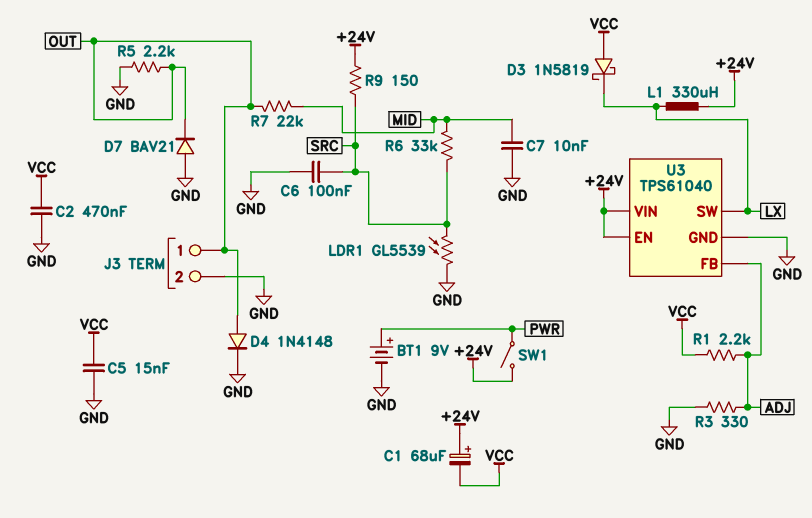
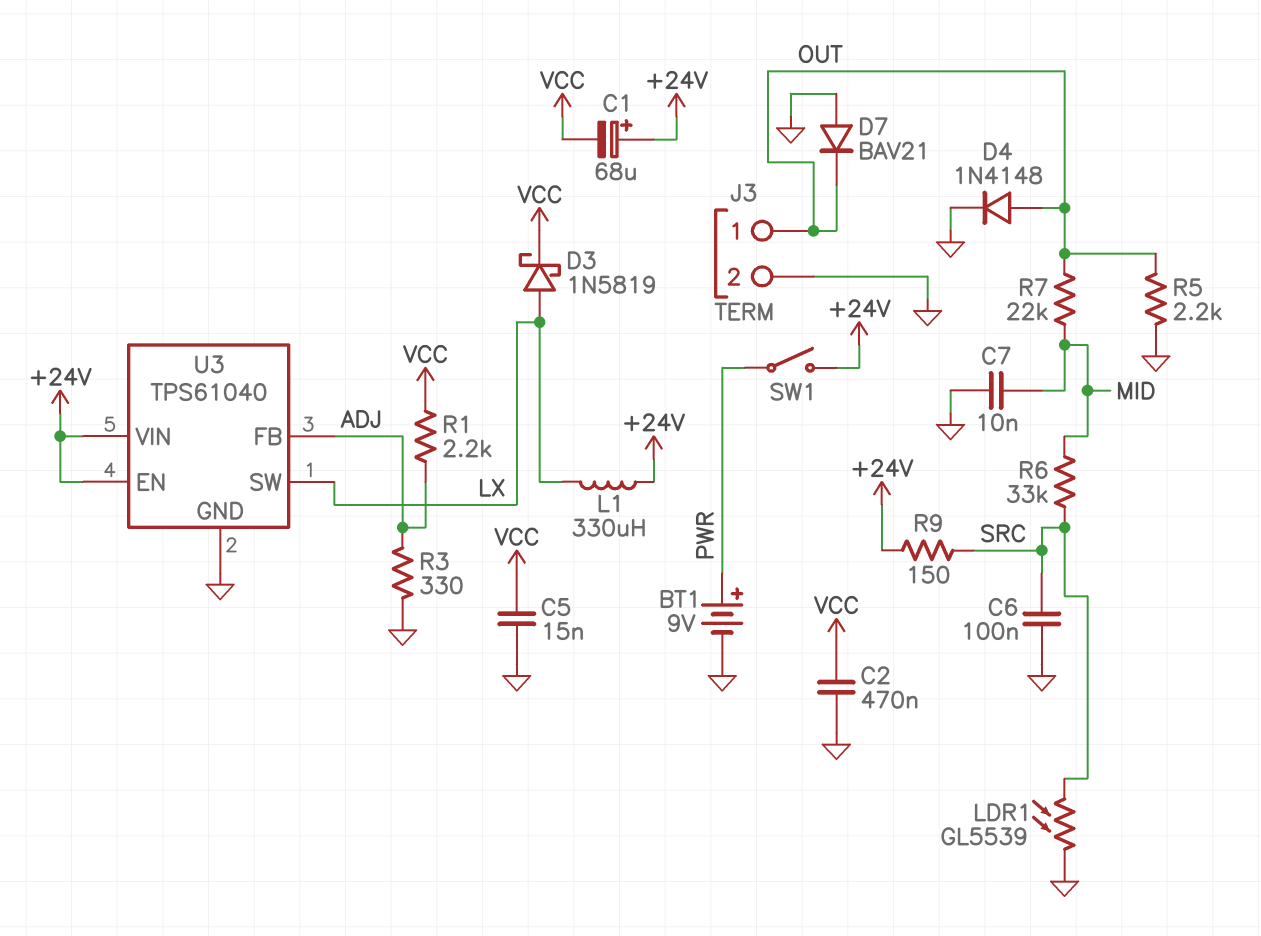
D3: schottky 1N5819 (A VCC, K LX) -> schottky 1N5819 (A LX, K VCC)

